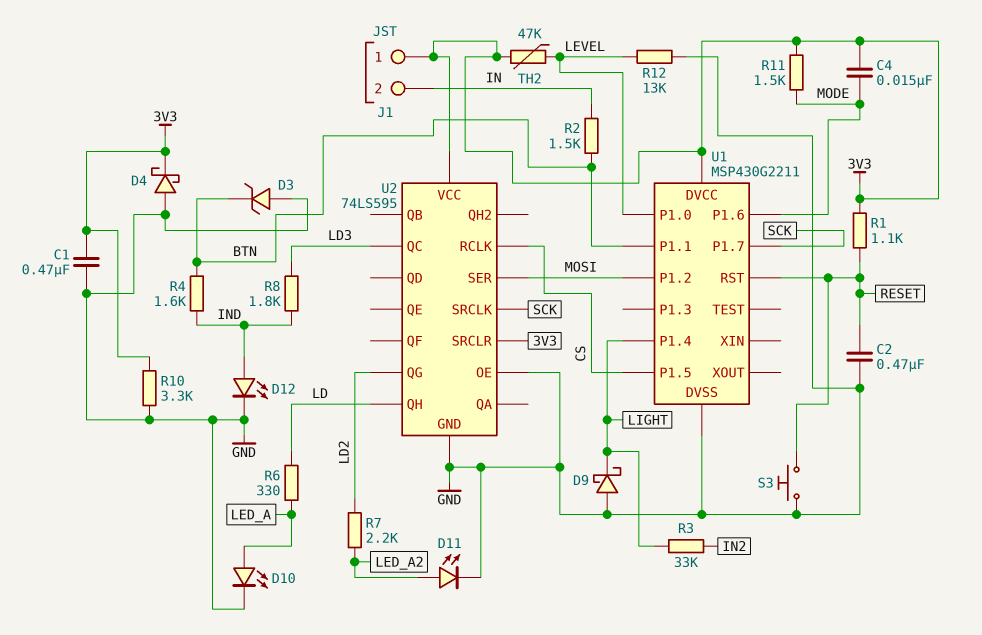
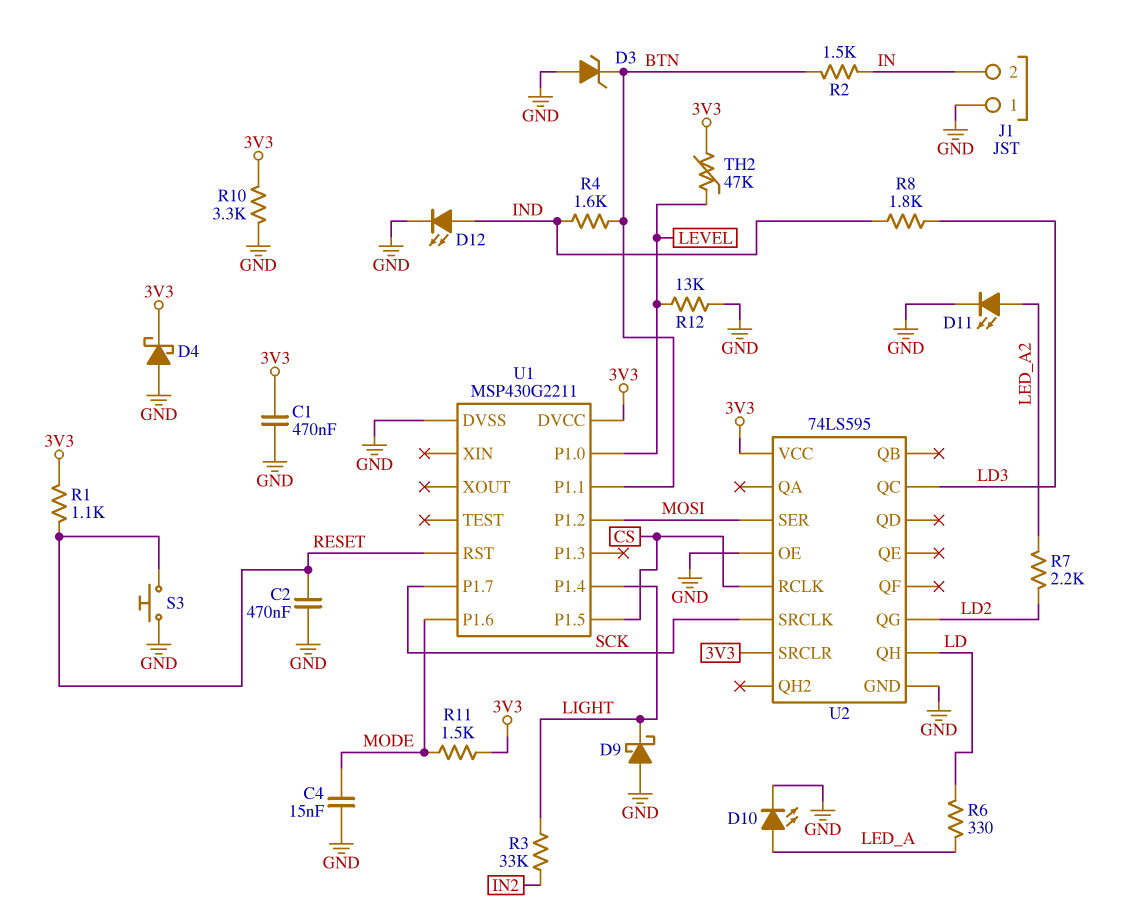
C4: 15nF (3V3, MODE) -> 15nF (GND, MODE)
J1 pin 1: 3V3 -> GND

